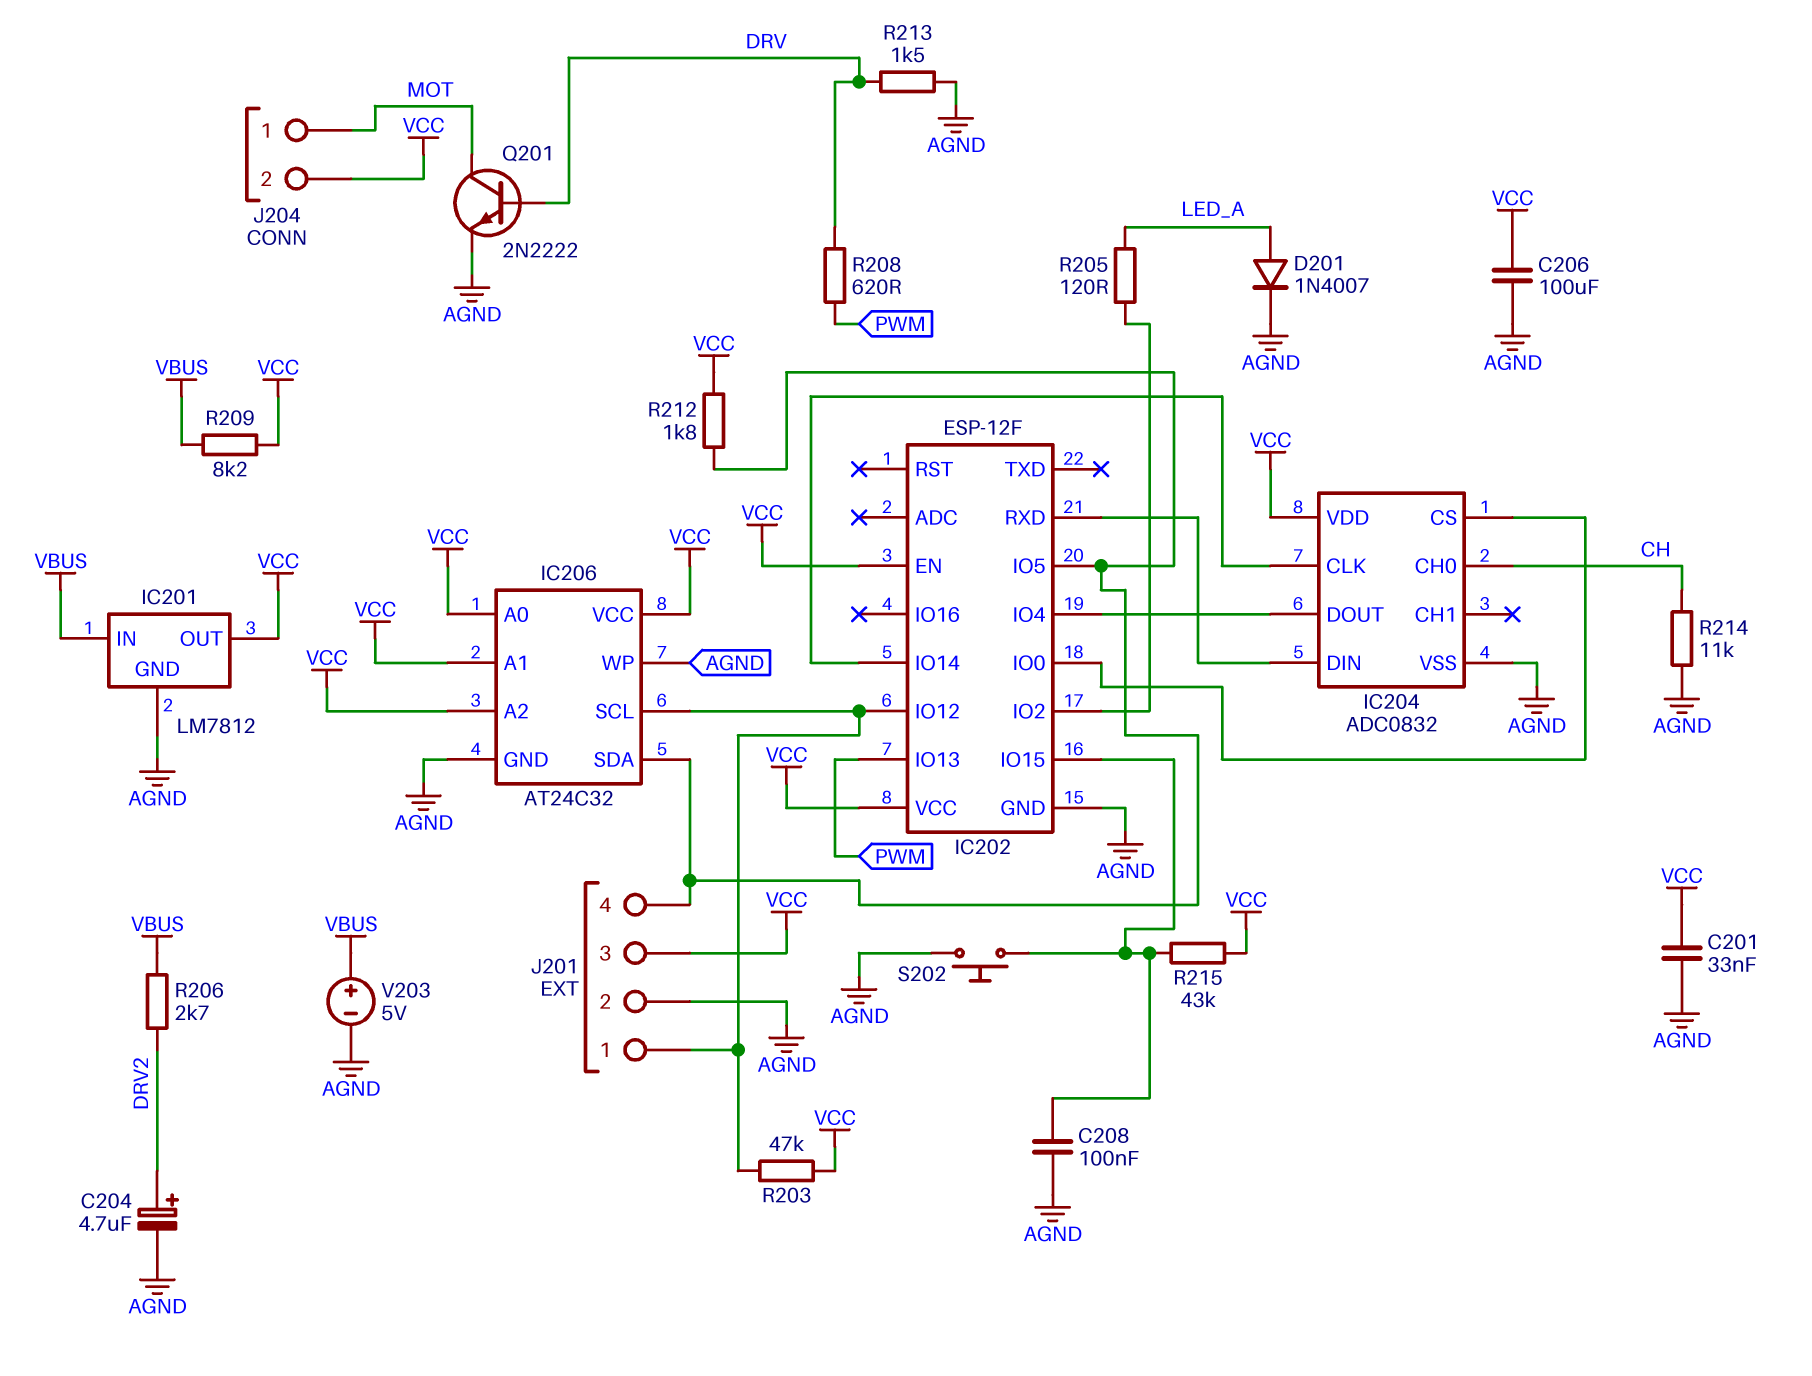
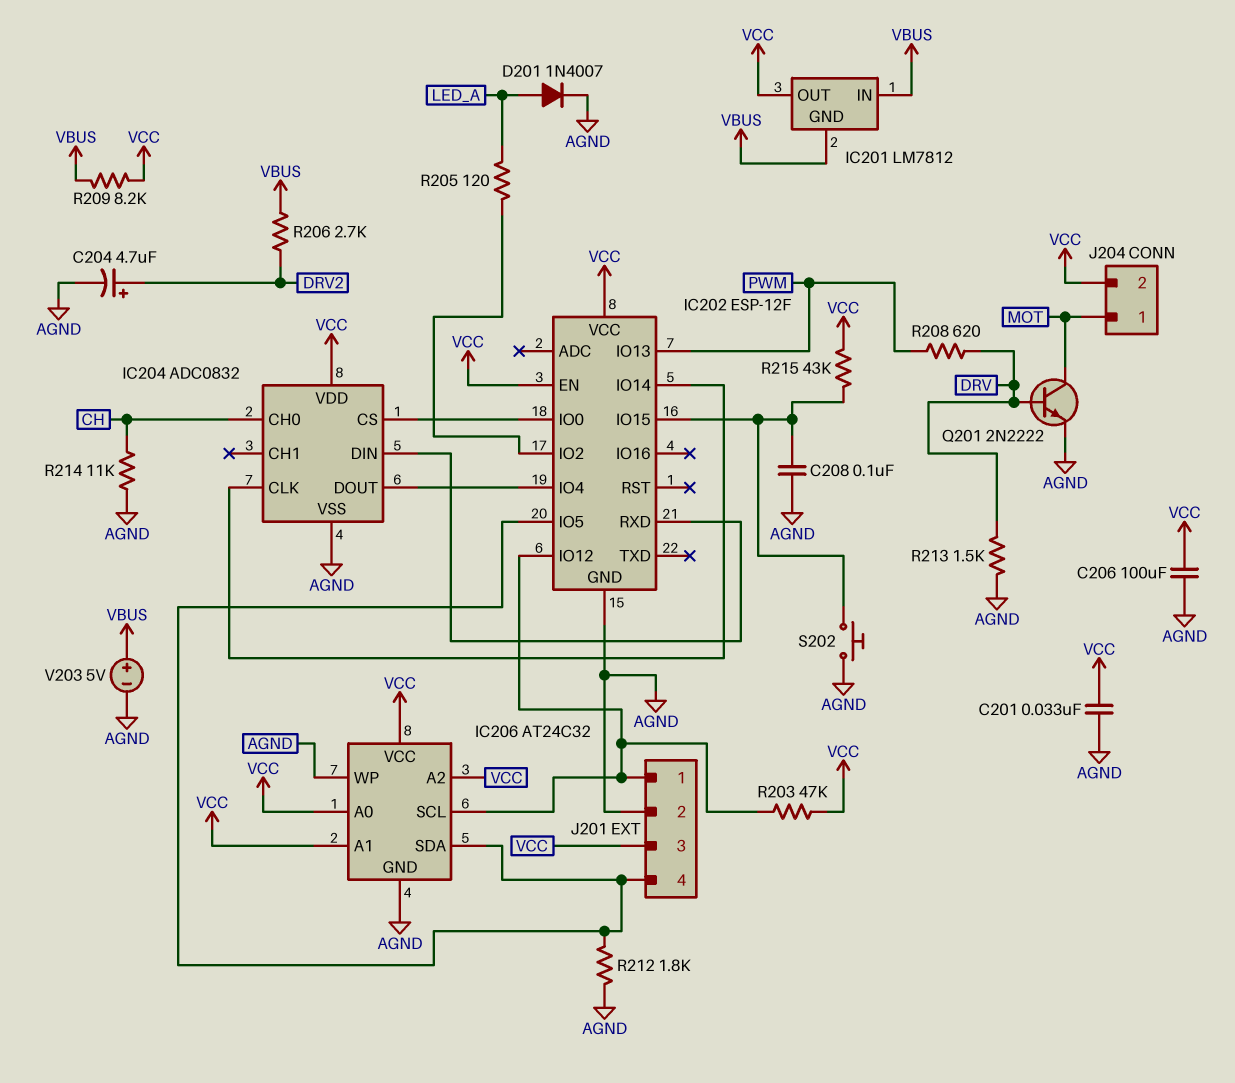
IC201 pin GND: AGND -> VBUS
R212: 1.8k (IC202/IO5, VCC) -> 1.8k (AGND, IC202/IO5)

